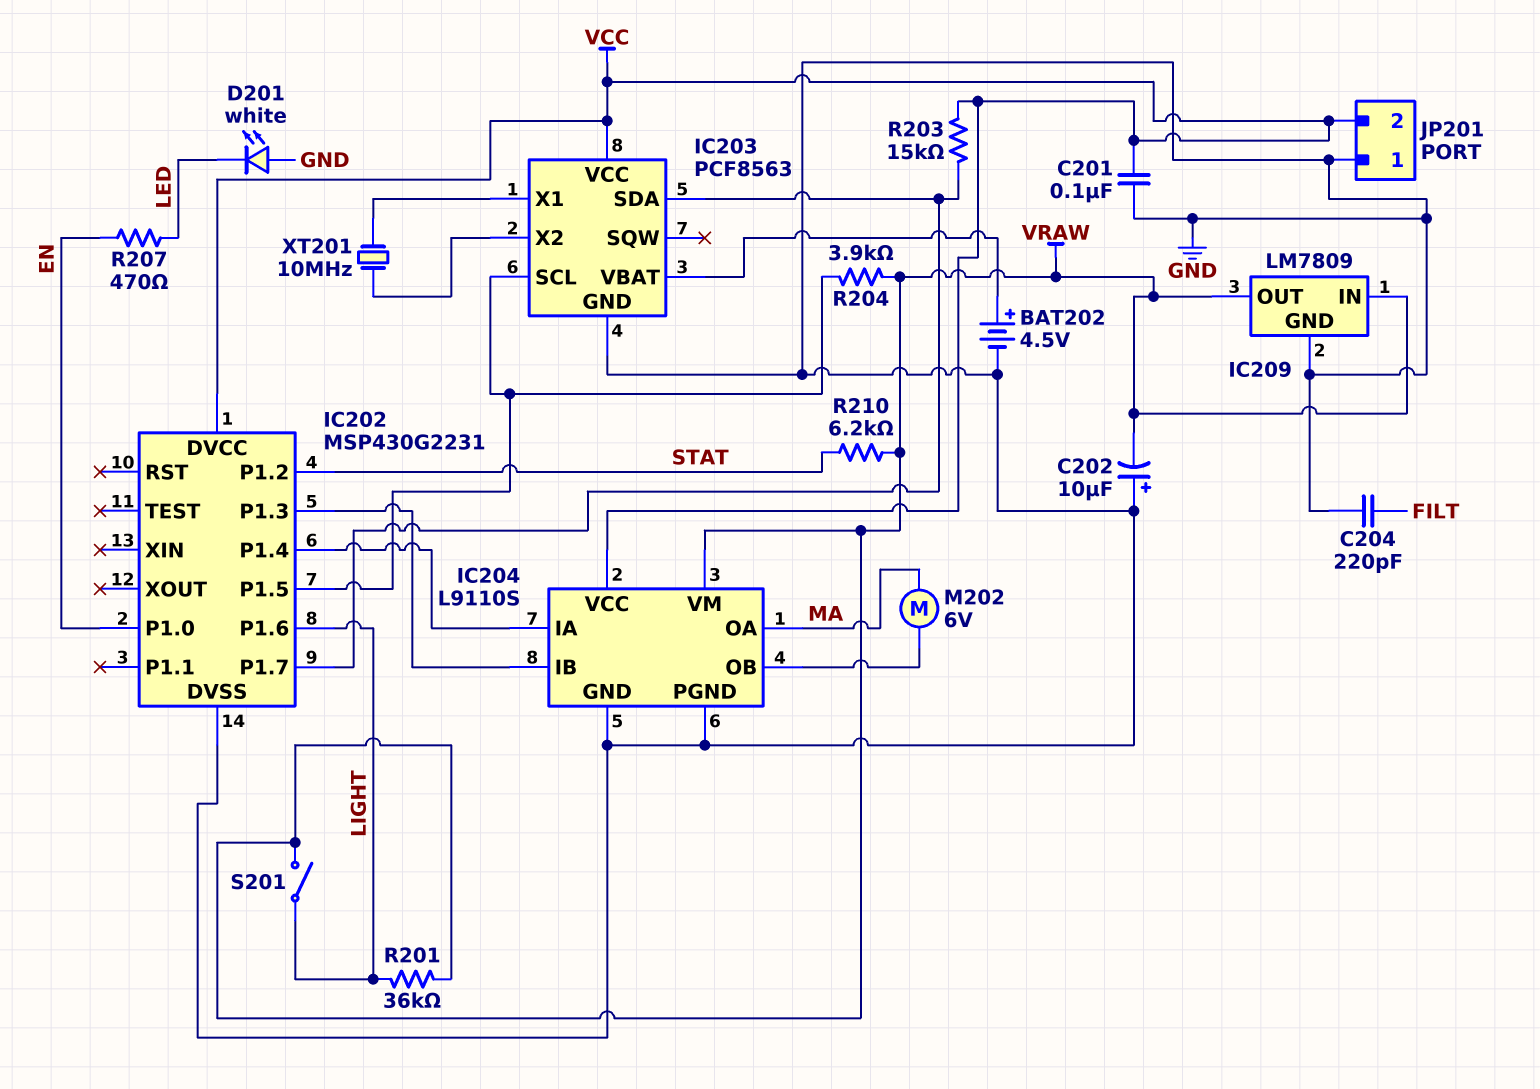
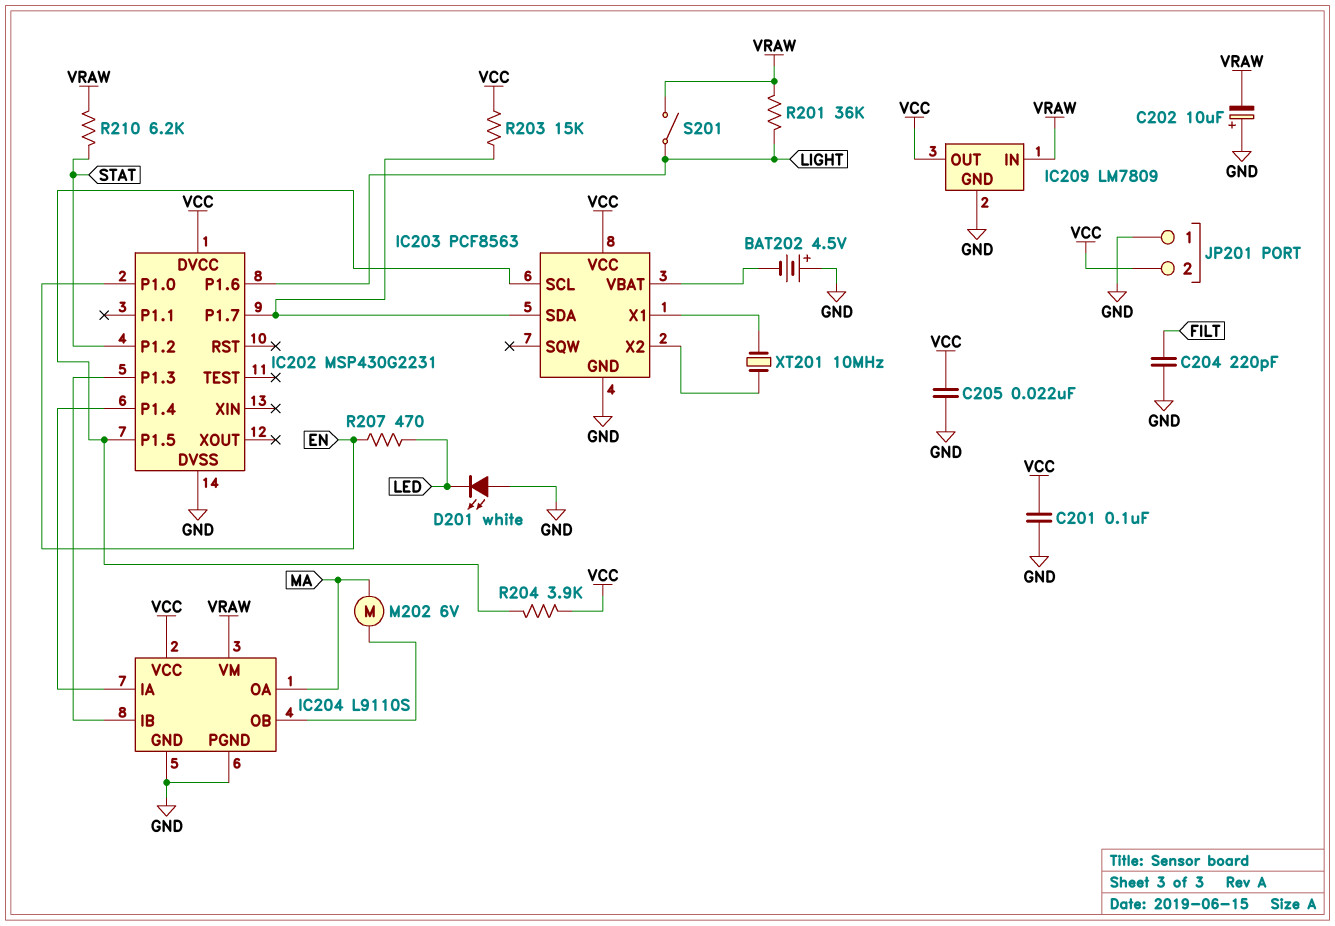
BAT202: 4.5V (plus IC203/VBAT, minus GND) -> 4.5V (plus GND, minus IC203/VBAT)
C205: none -> 22nF (GND, VCC)
IC209 pin OUT: VRAW -> VCC
R204: 3.9k (IC202/P1.5, VRAW) -> 3.9k (IC202/P1.5, VCC)

